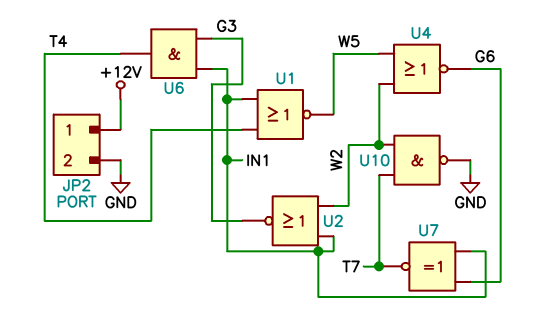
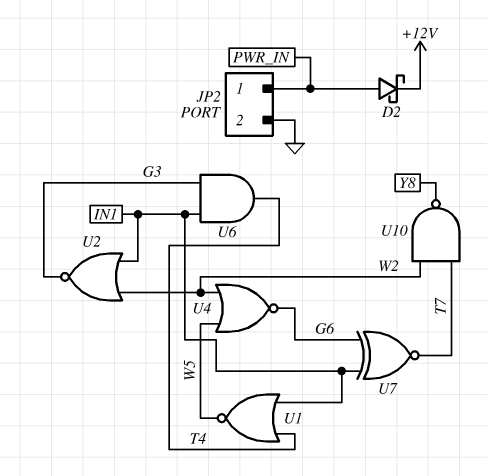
D2: none -> schottky (A PWR_IN, K +12V)
JP2 pin 1: +12V -> PWR_IN
U10: NAND (in T7, in W2, out GND) -> NAND (in T7, in W2, out Y8)

